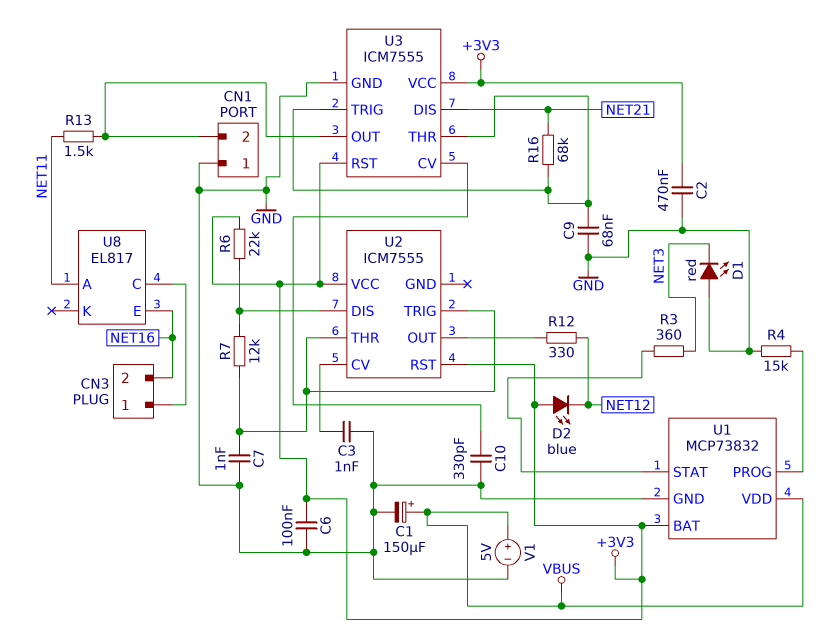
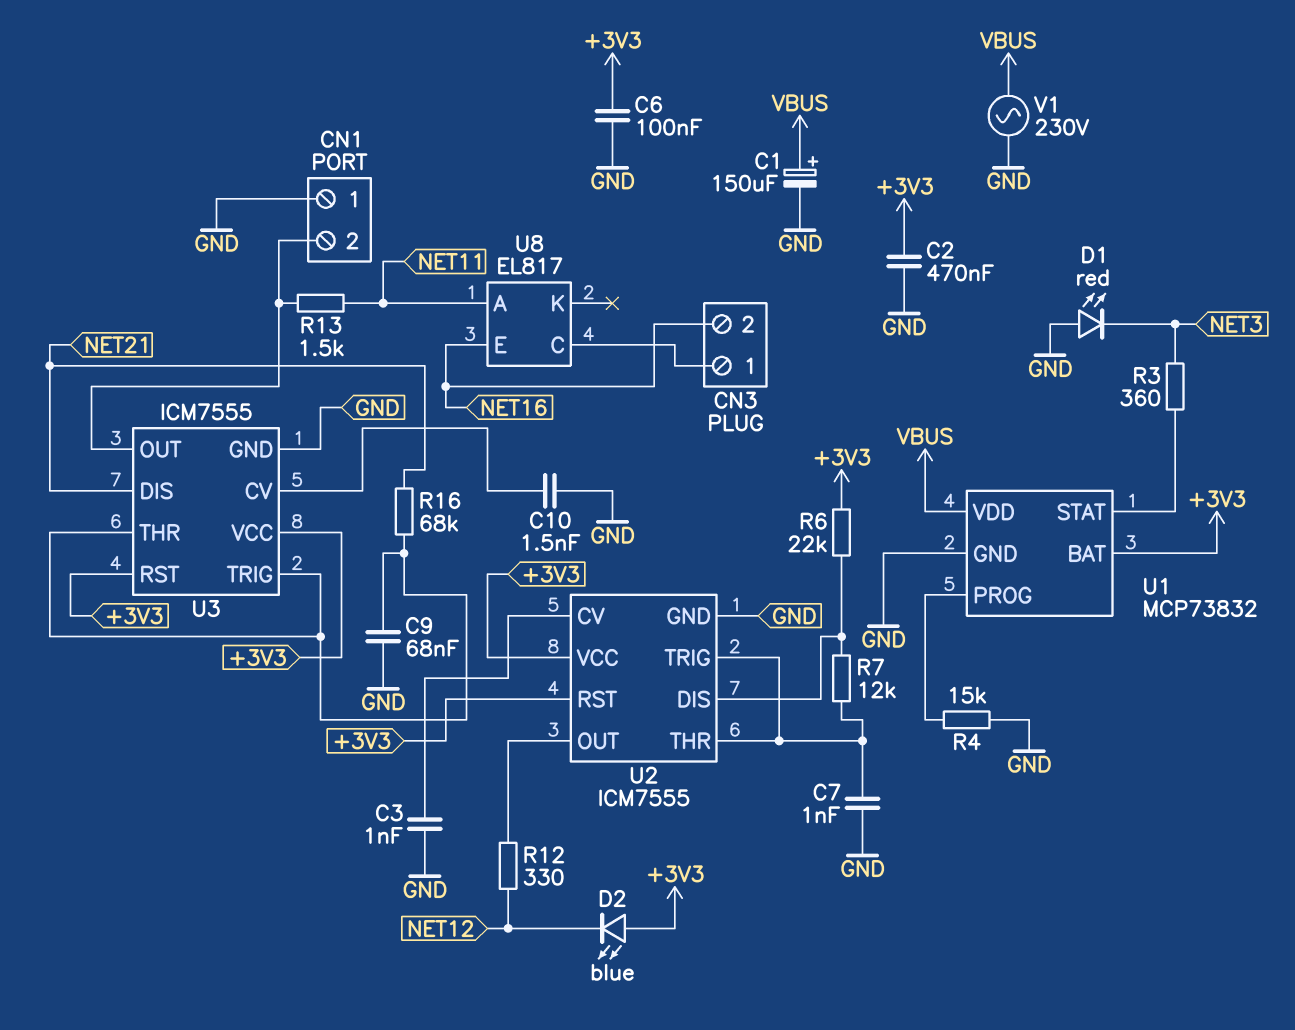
C10: 330pF (GND, U3/CV) -> 1.5nF (GND, U3/CV)
U2 pin GND: none -> GND
V1: 5V (plus VBUS, minus GND) -> AC 230V (GND, VBUS)

